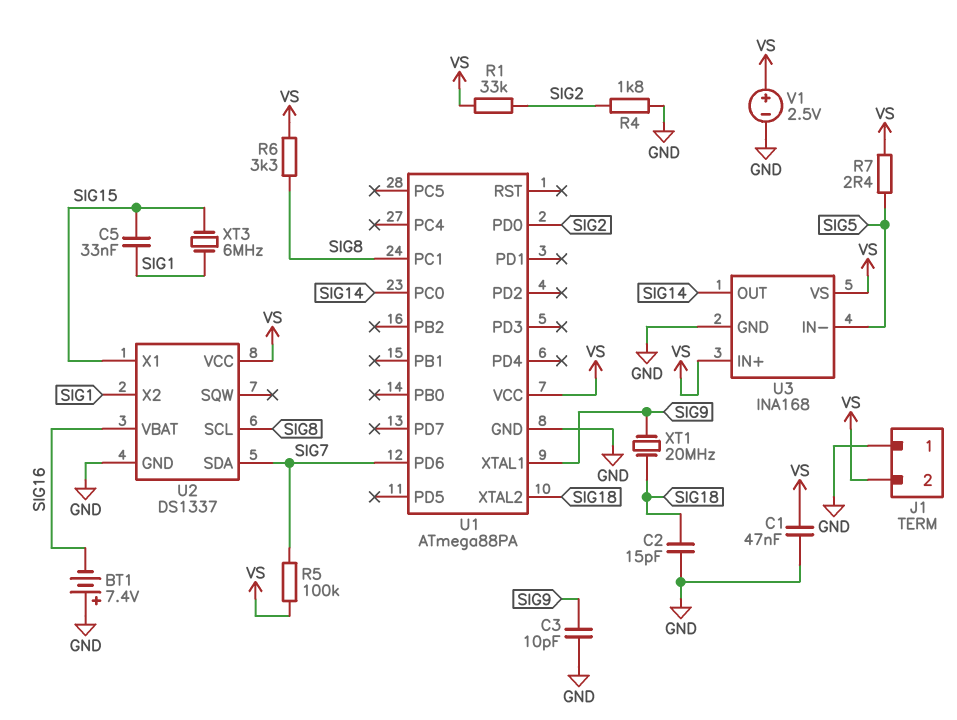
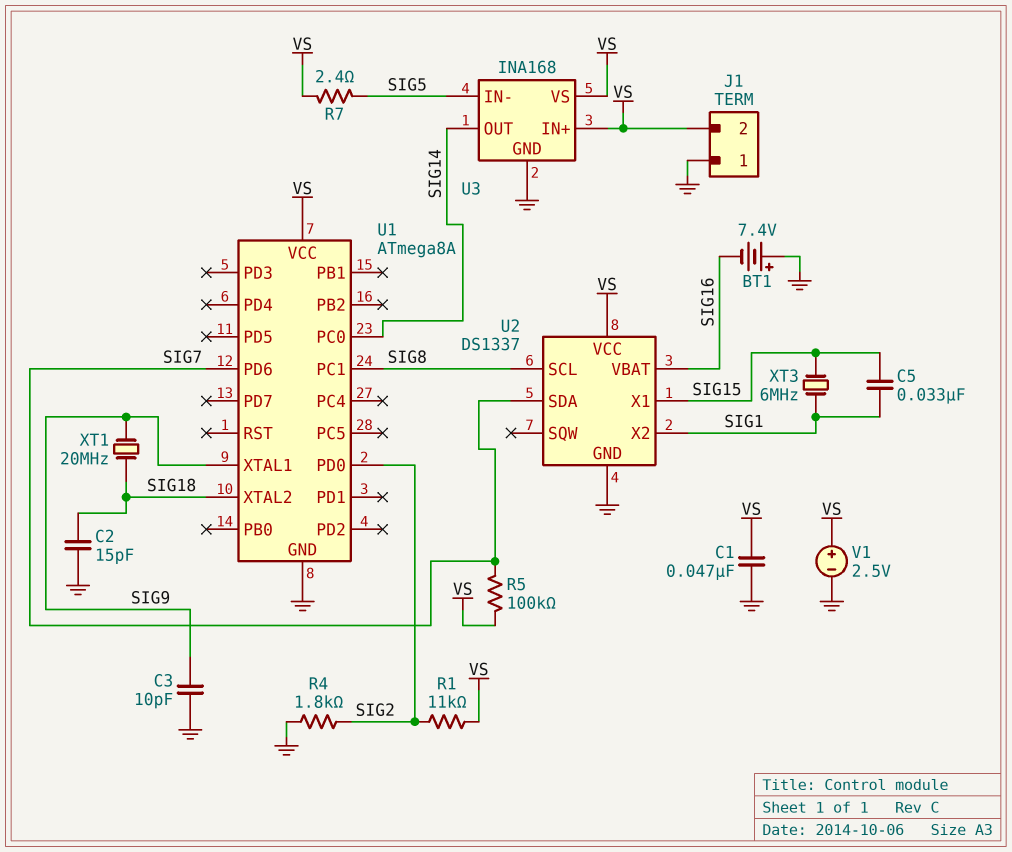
R1: 33k (SIG2, VS) -> 11k (SIG2, VS)
R6: 3.3k (SIG8, VS) -> none
U1: ATmega88PA -> ATmega8A

